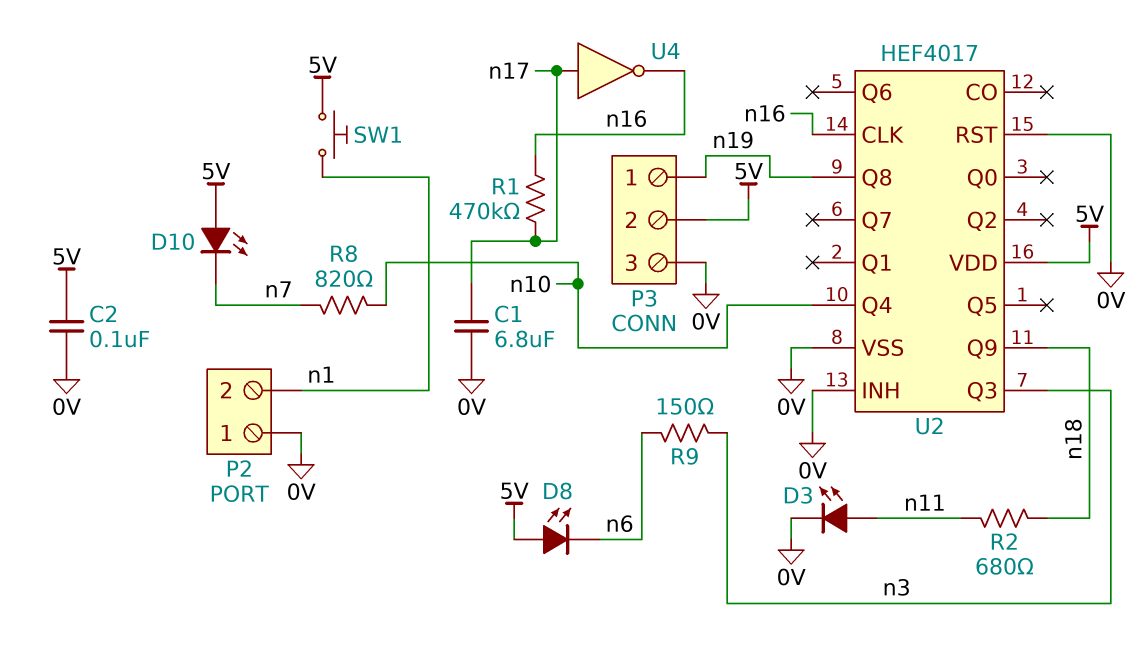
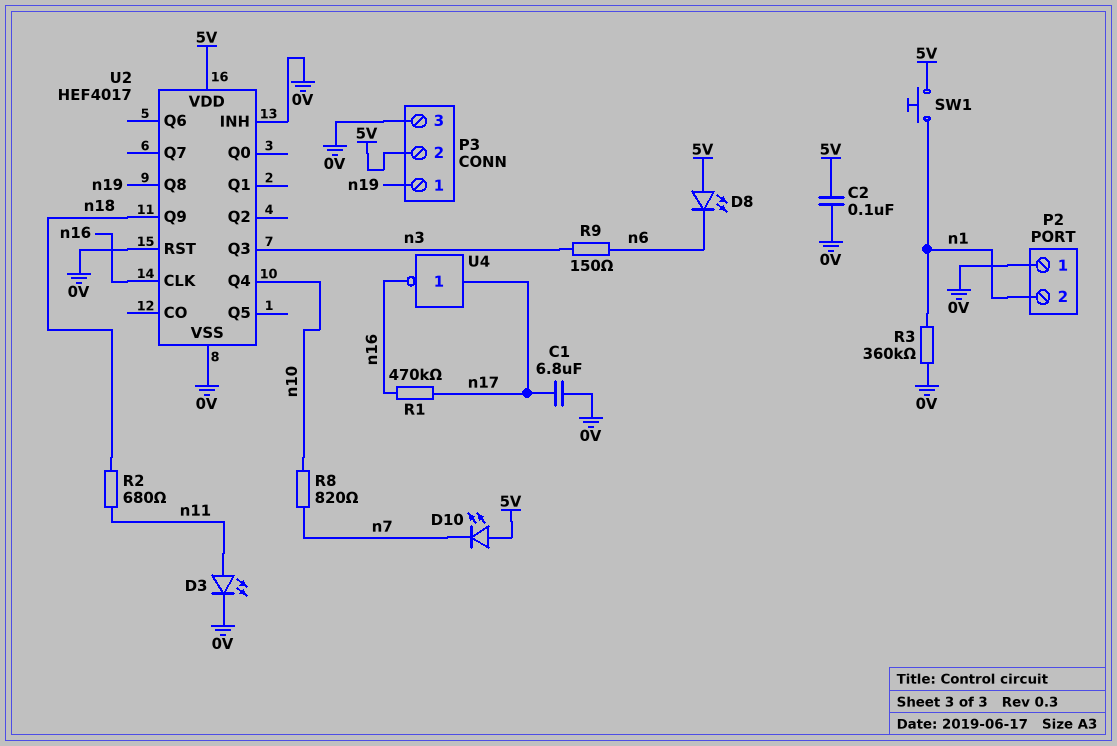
R3: none -> 360k (0V, n1)

